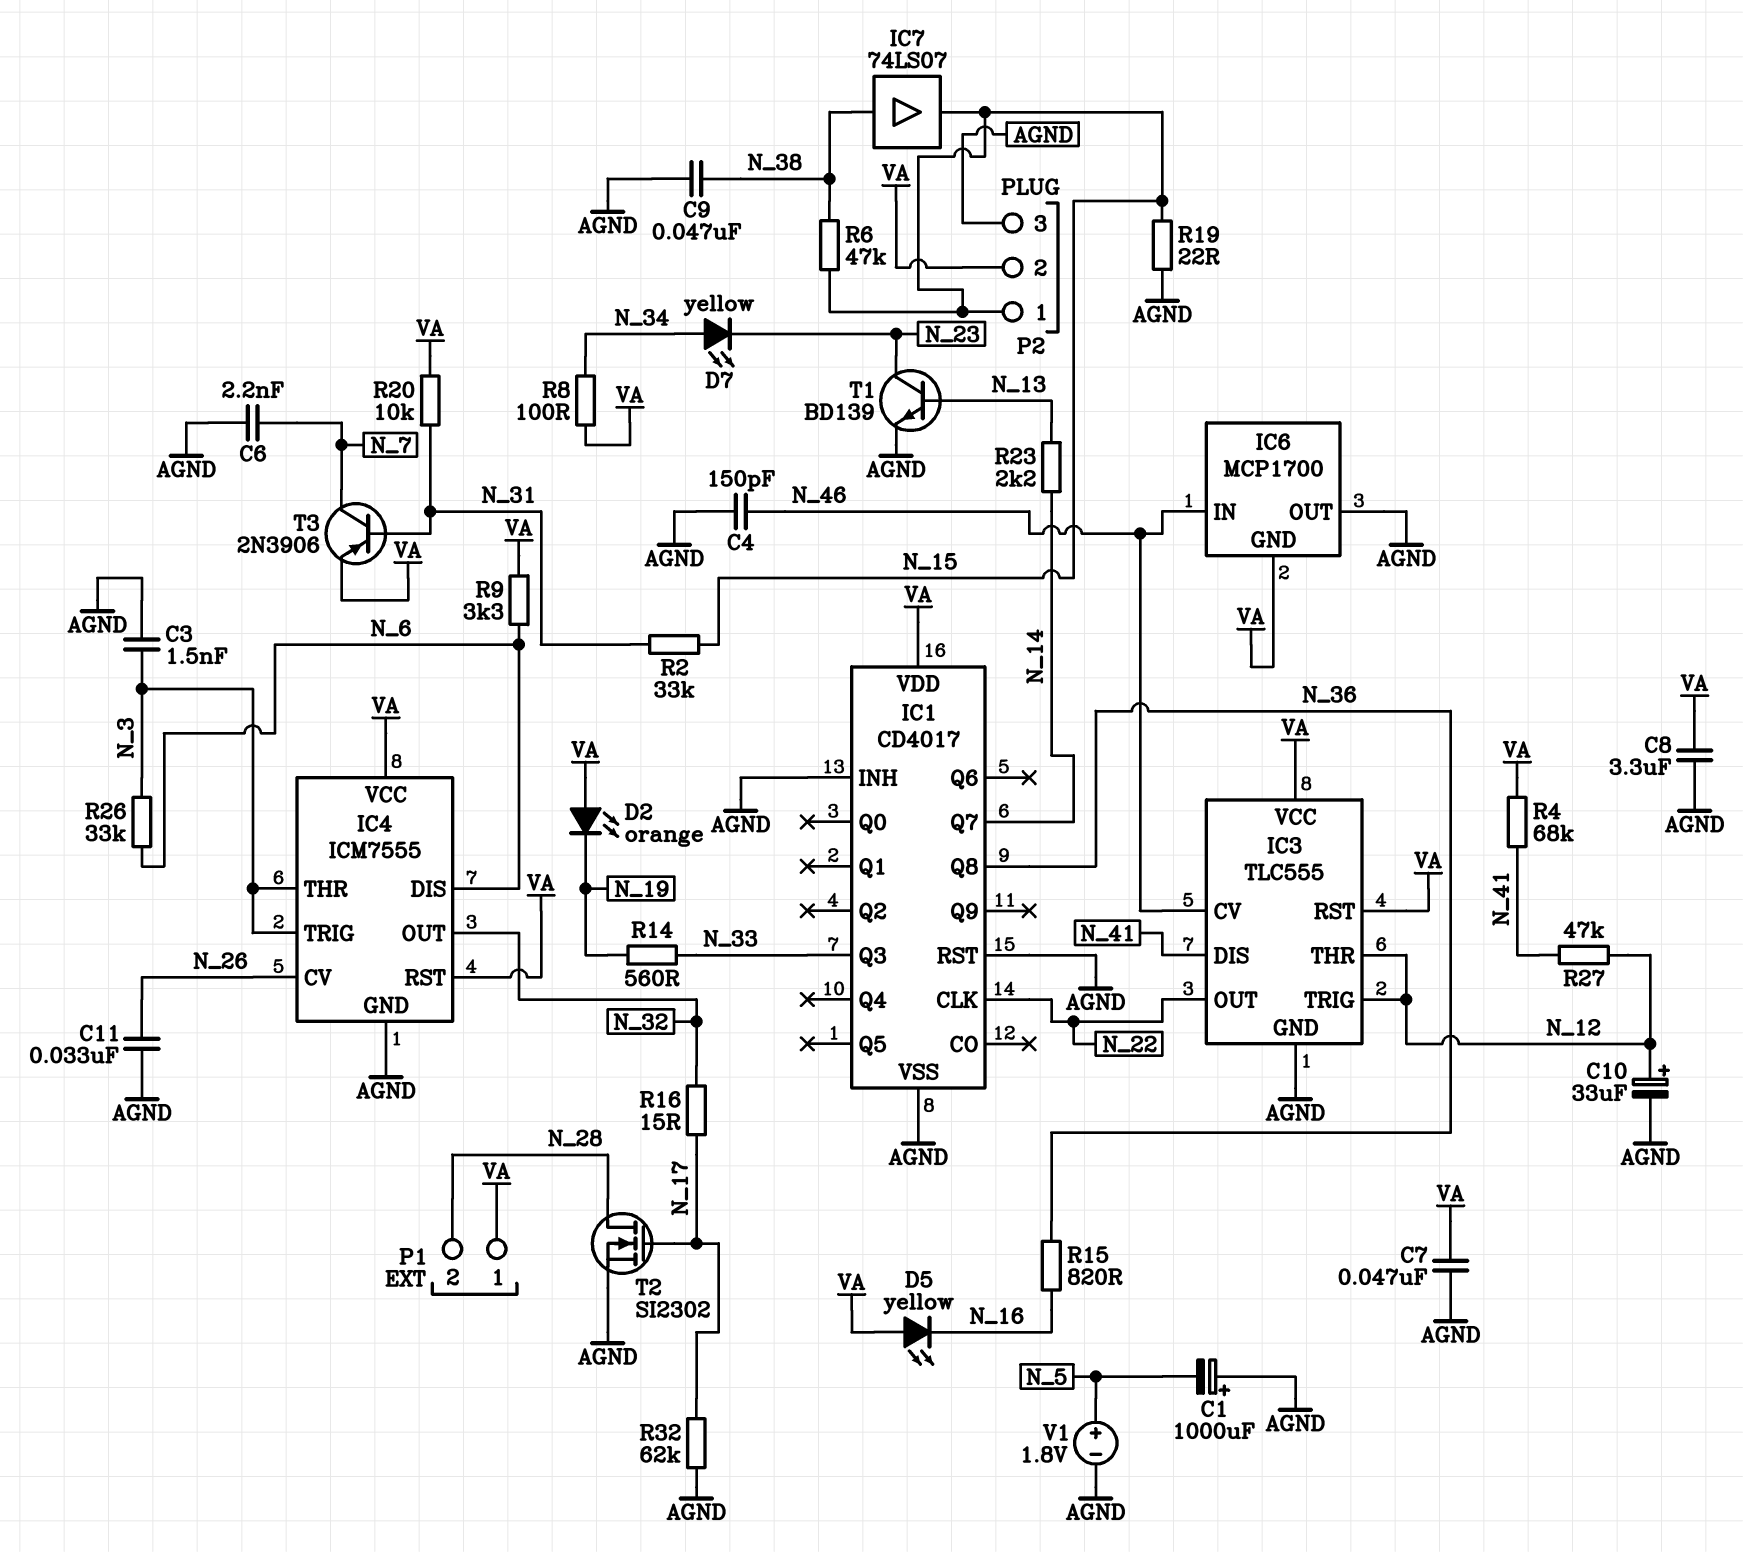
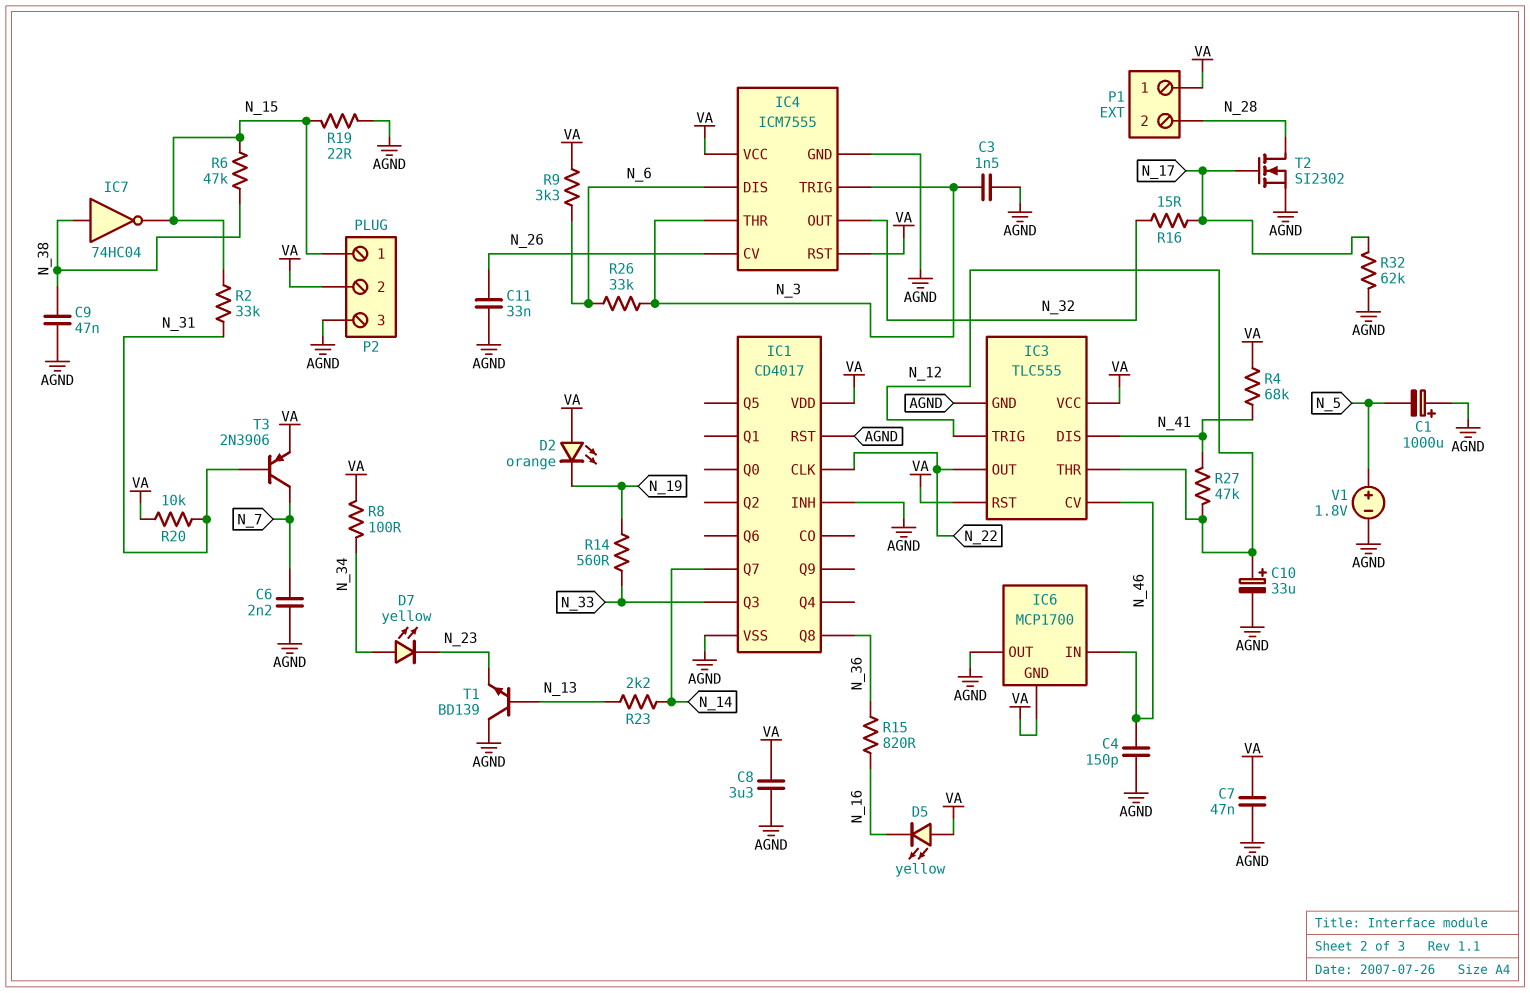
IC7: buffer 74LS07 (in N_38, out N_15) -> NOT 74HC04 (in N_38, out N_15)
T1: NPN BD139 (B N_13, C N_23, E AGND) -> NPN BD139 (B N_13, C AGND, E N_23)

